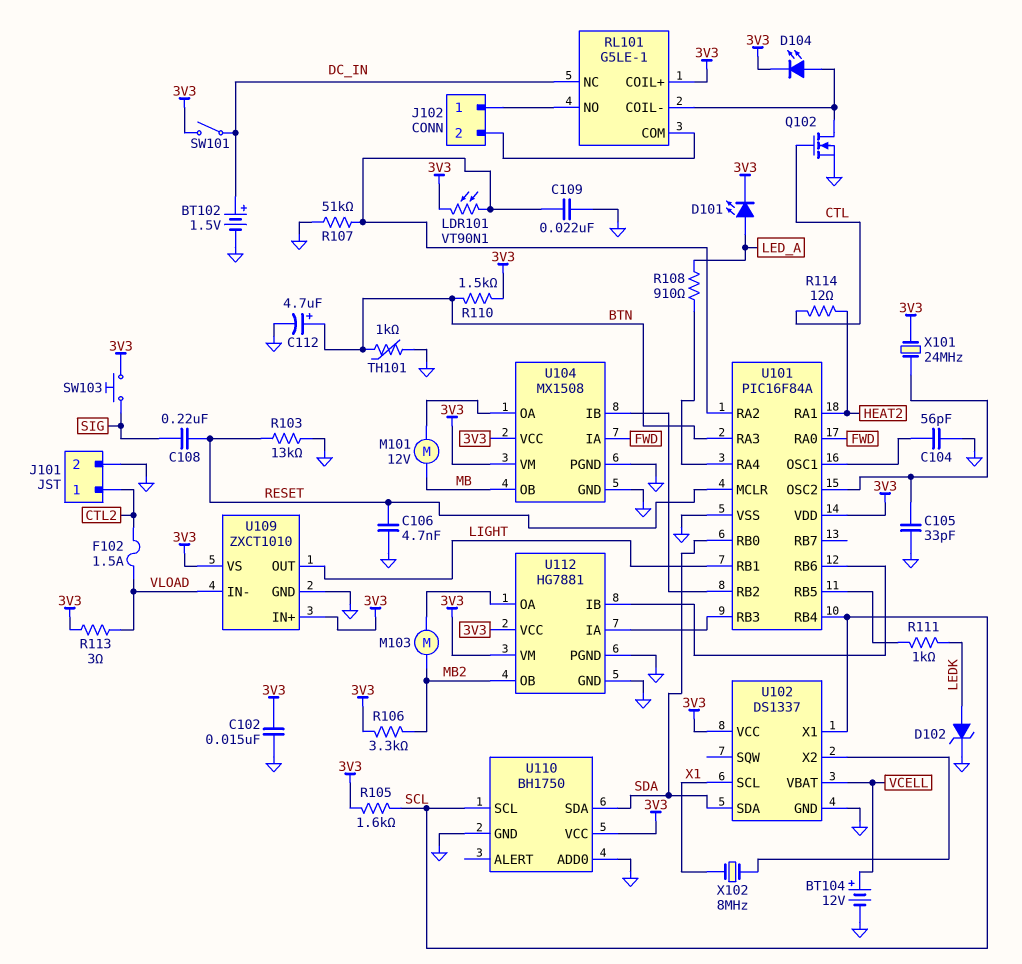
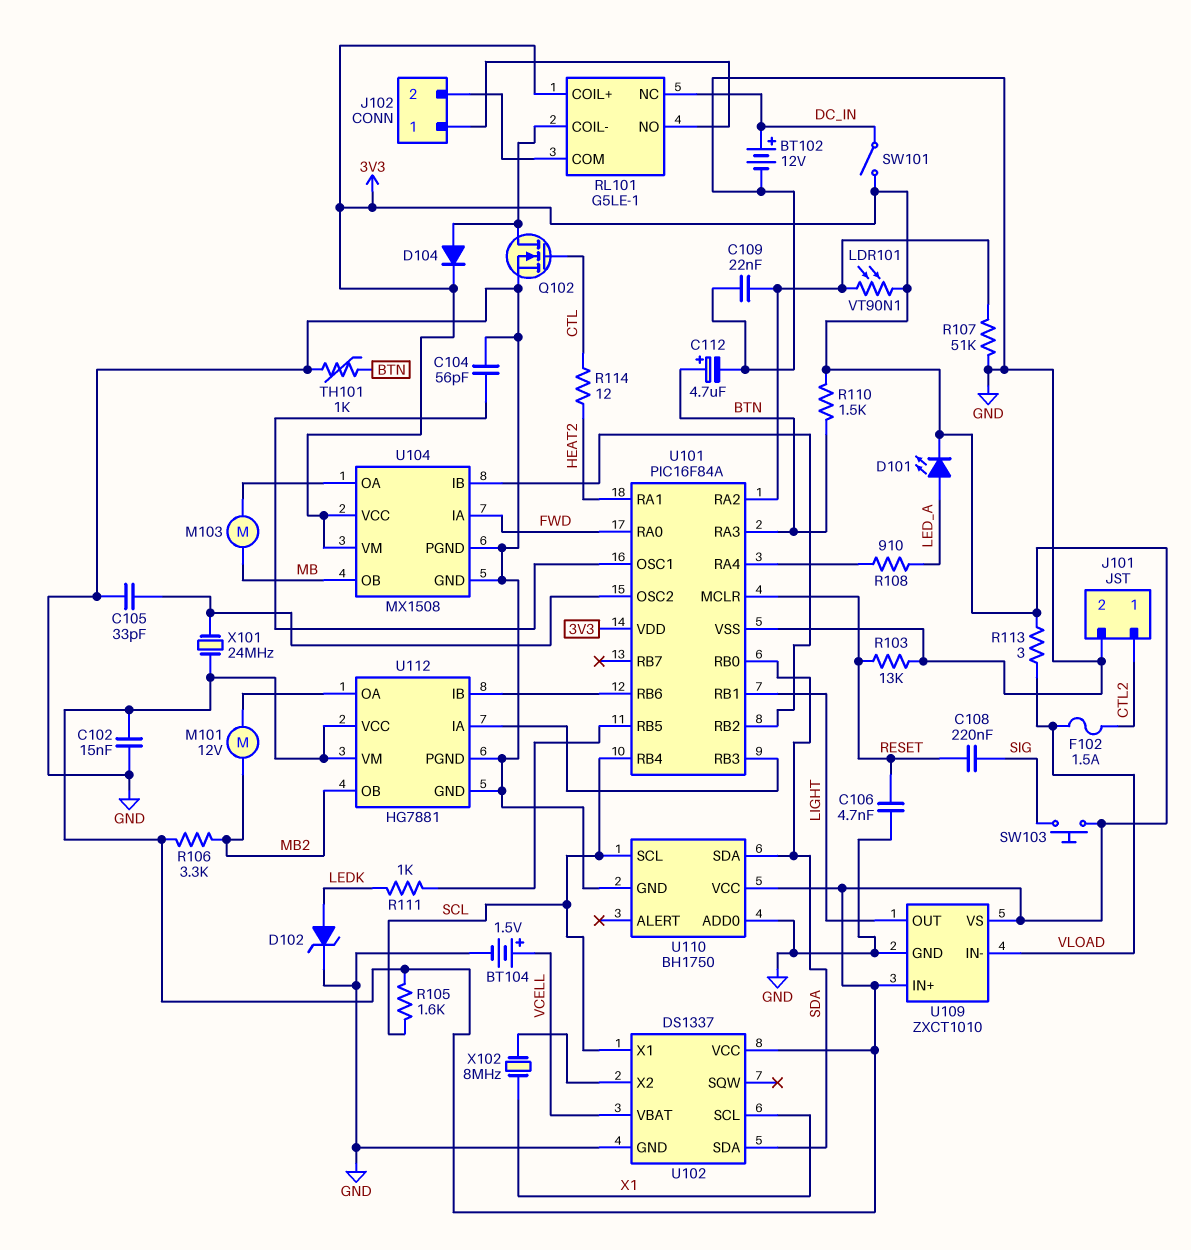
BT102: 1.5V (plus DC_IN, minus GND) -> 12V (plus DC_IN, minus GND)
BT104: 12V (plus VCELL, minus GND) -> 1.5V (plus VCELL, minus GND)
D104: LED (A RL101/COIL-, K 3V3) -> diode (A RL101/COIL-, K 3V3)
M101: motor 12V (MB, U104/OA) -> motor 12V (MB2, U112/OA)
M103: motor (MB2, U112/OA) -> motor (MB, U104/OA)

